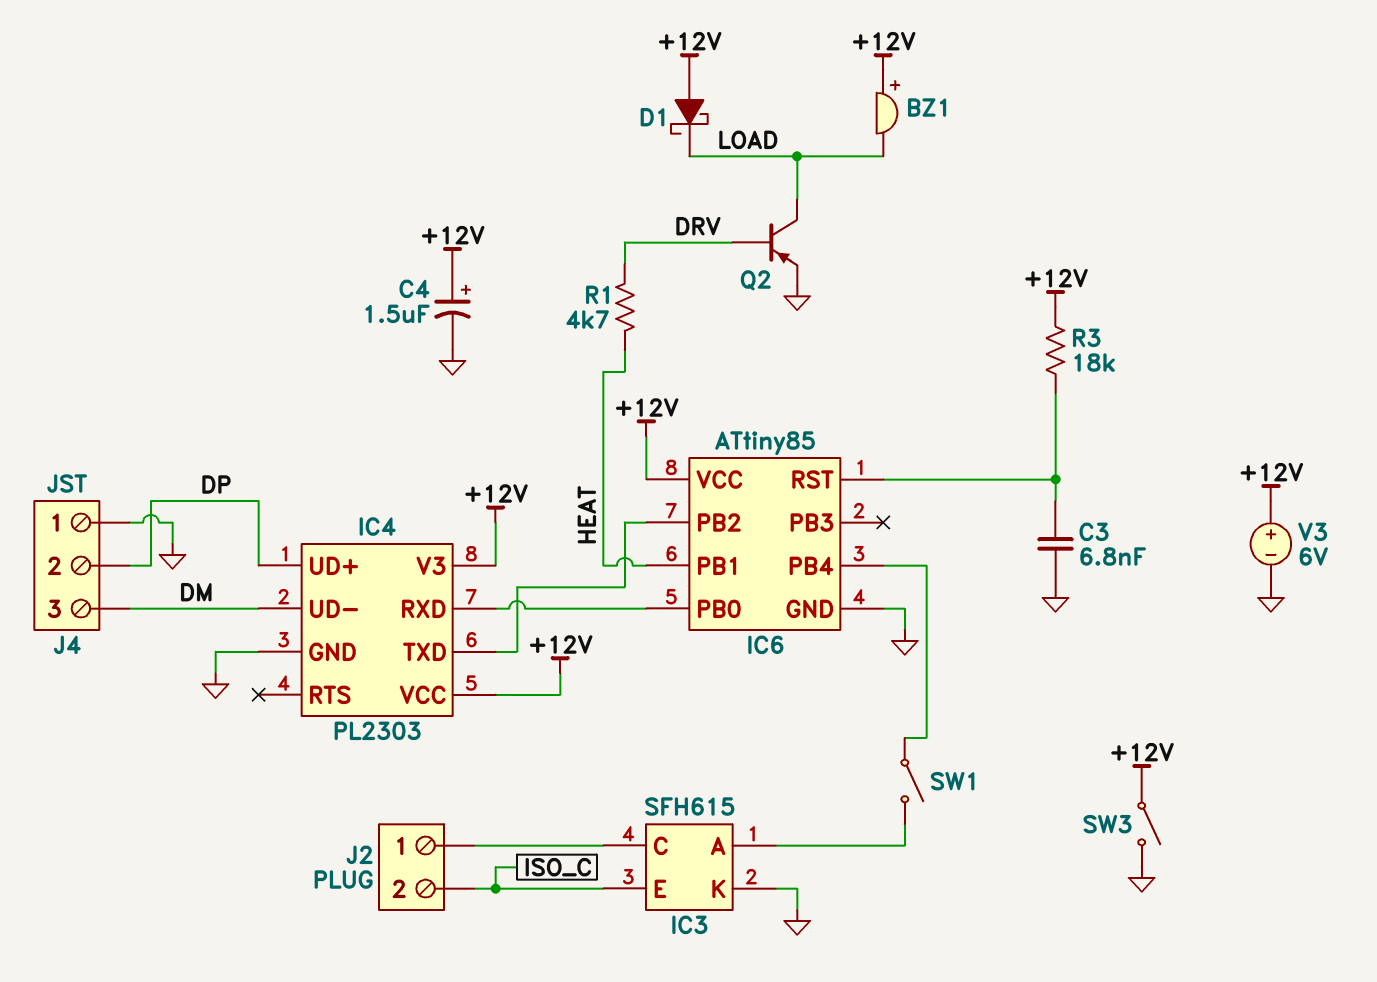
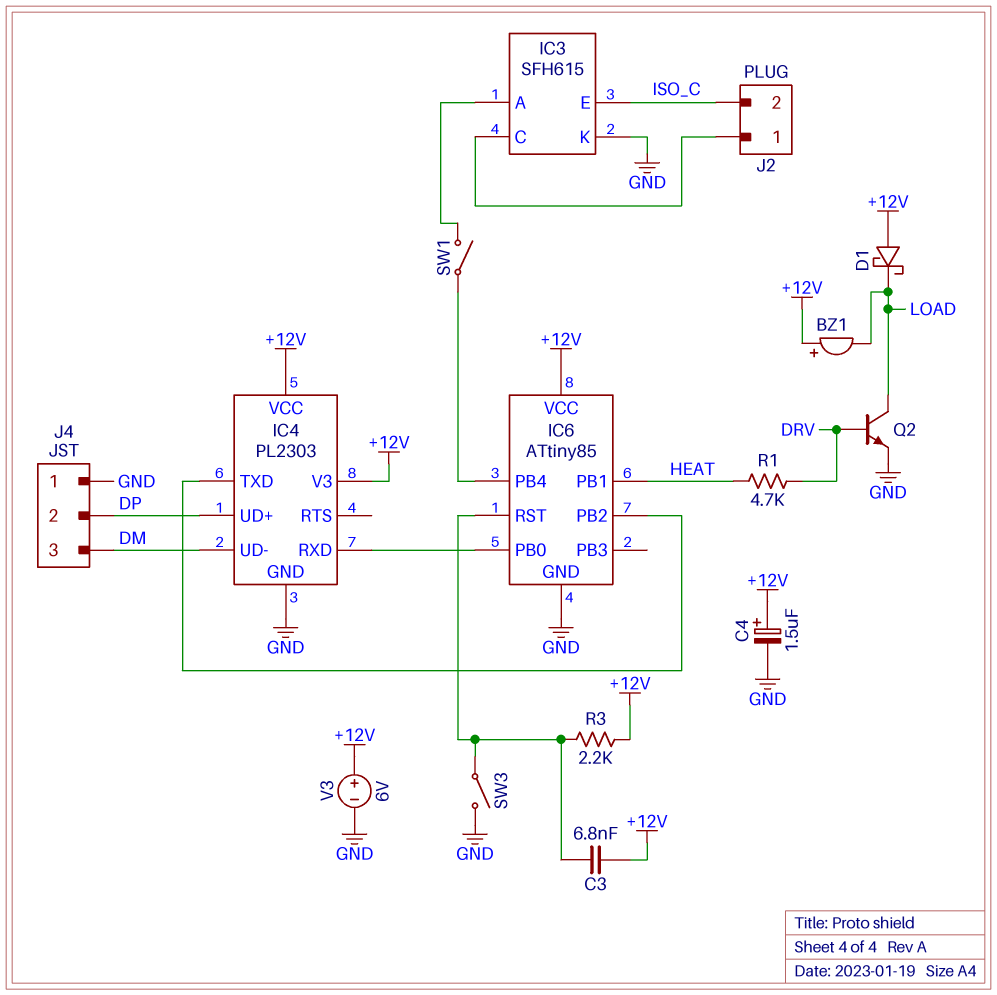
C3: 6.8nF (GND, IC6/RST) -> 6.8nF (+12V, IC6/RST)
Q2: PNP (B DRV, C LOAD, E GND) -> NPN (B DRV, C LOAD, E GND)
R3: 18k (+12V, IC6/RST) -> 2.2k (+12V, IC6/RST)
SW3: switch (+12V, GND) -> switch (GND, IC6/RST)

